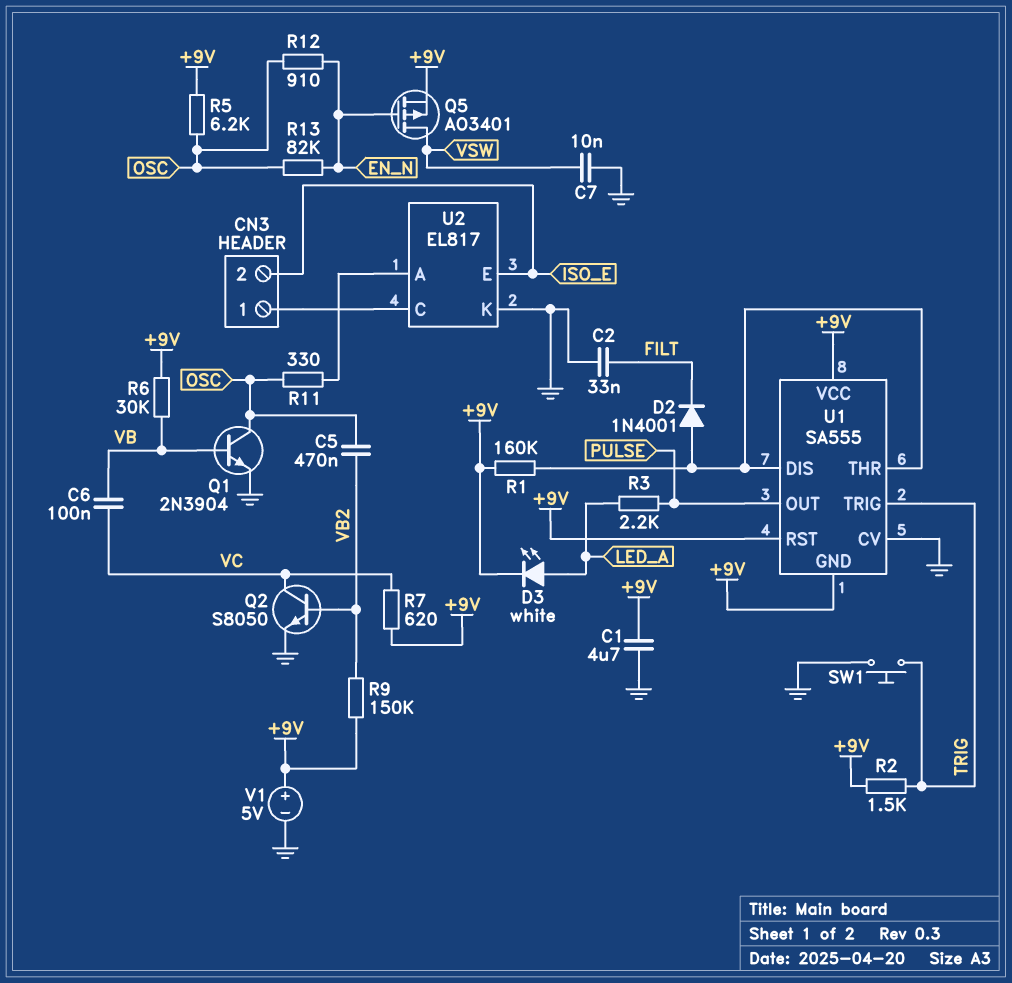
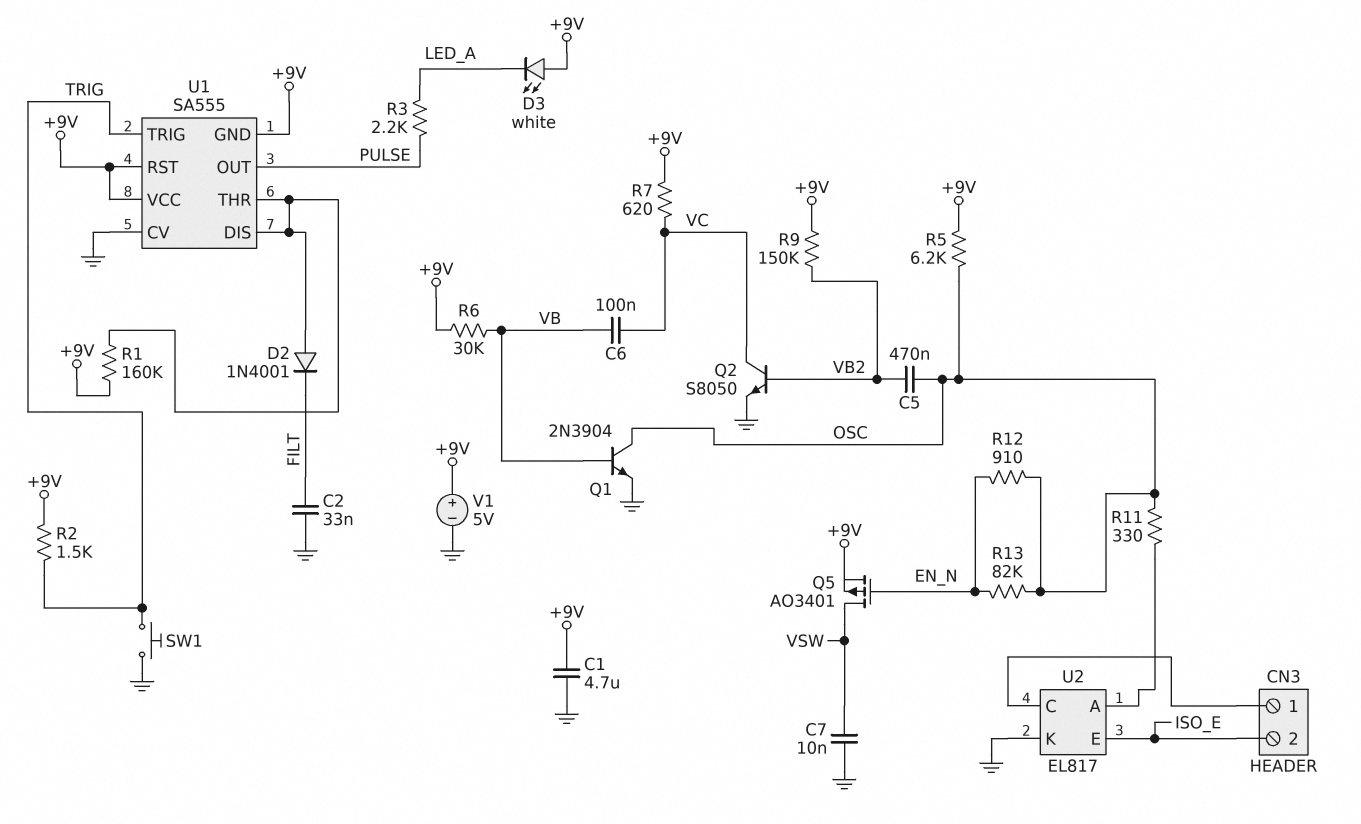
D3: LED white (A LED_A, K +9V) -> LED white (A +9V, K LED_A)

